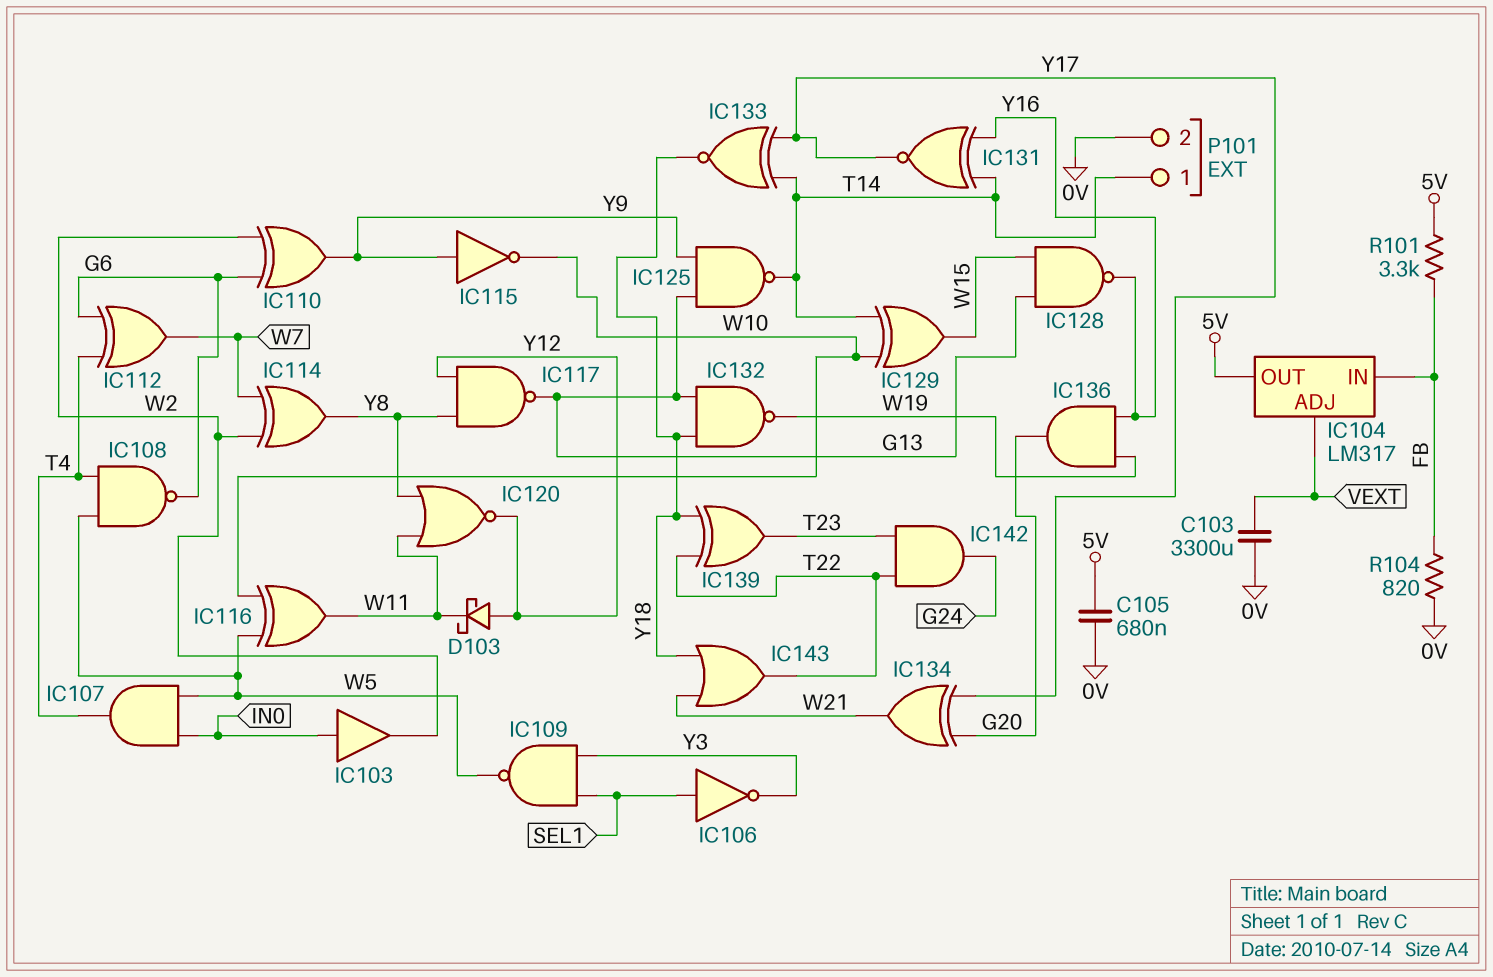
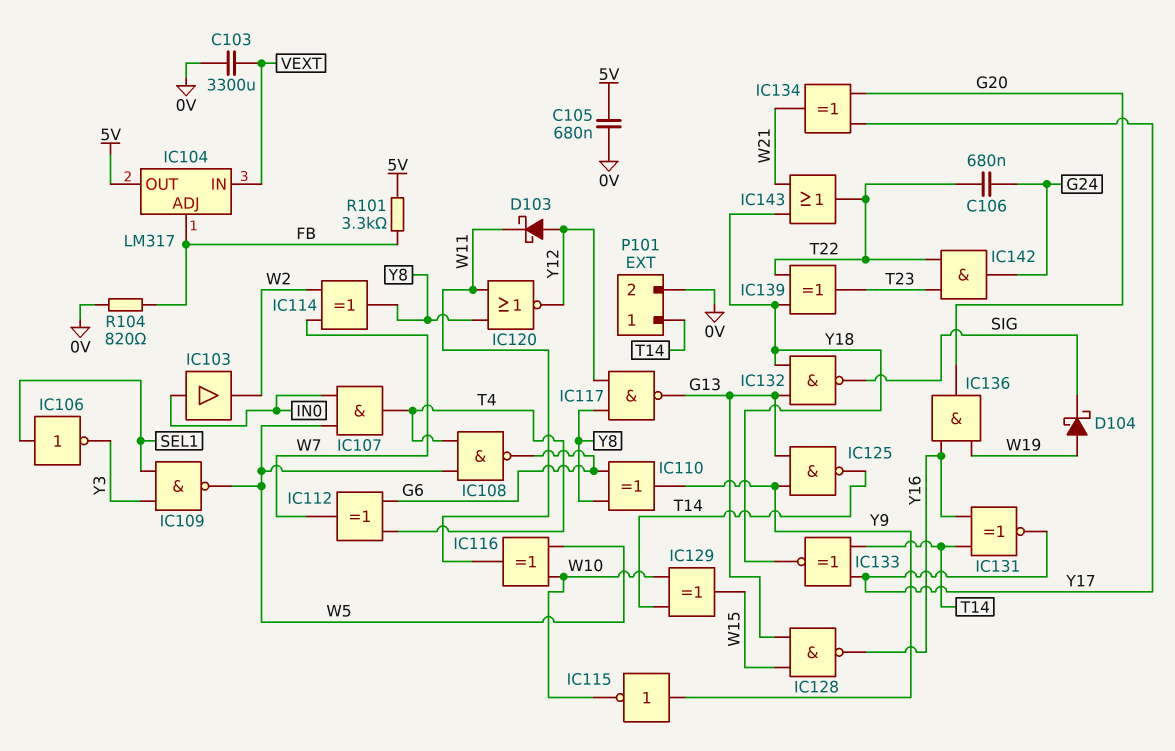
C106: none -> 680nF (G24, T22)
D104: none -> schottky (A W19, K SIG)
IC104 pin ADJ: VEXT -> FB
IC104 pin IN: FB -> VEXT
IC110: XOR (in G6, in W2, out Y9) -> XOR (in G6, in Y8, out Y9)
IC132: NAND (in G13, in Y18, out W19) -> NAND (in G13, in Y18, out SIG)

